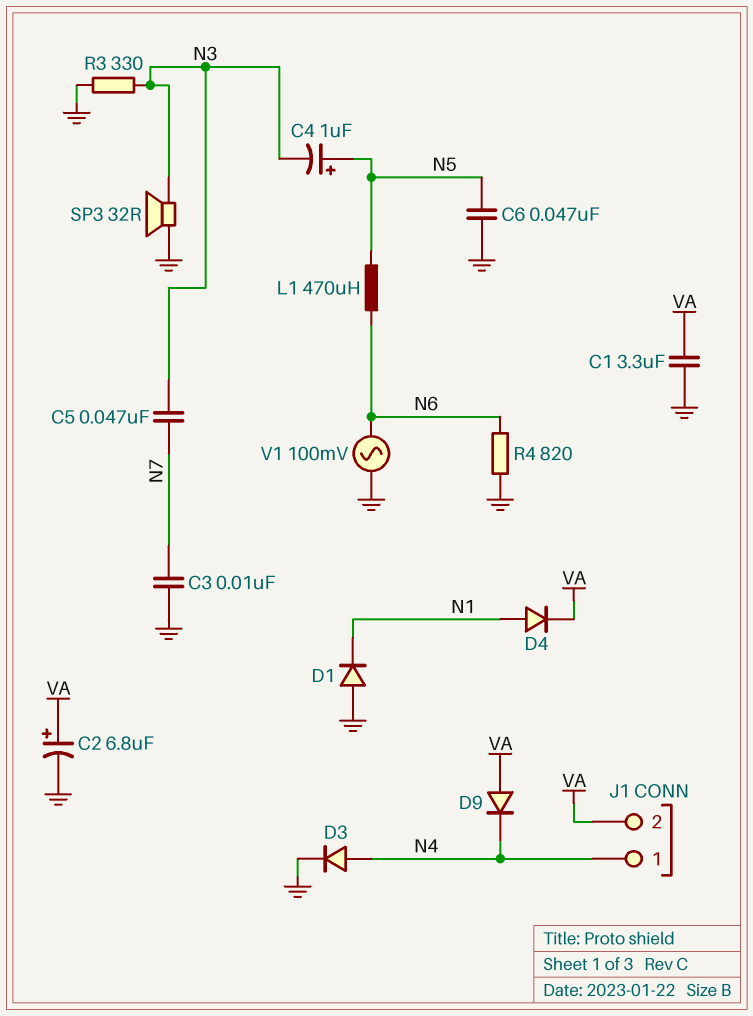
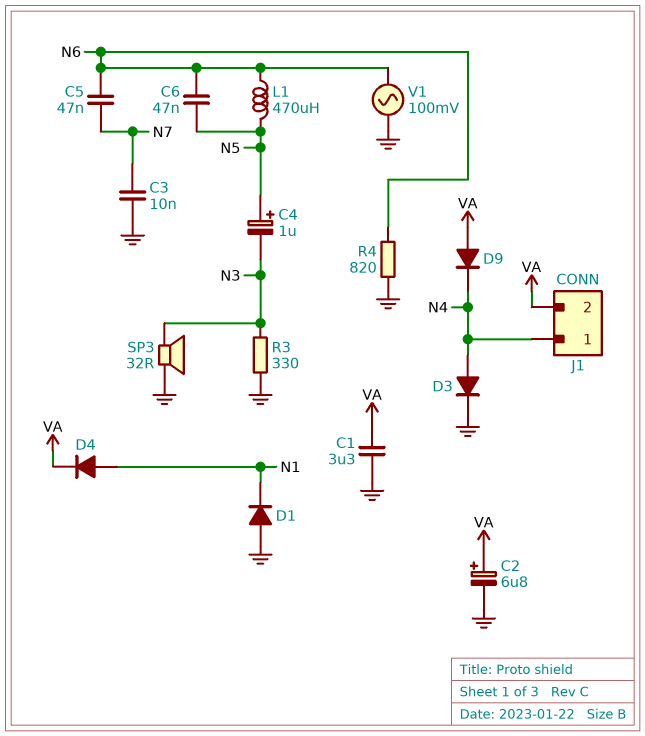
C5: 47nF (N3, N7) -> 47nF (N6, N7)
C6: 47nF (GND, N5) -> 47nF (N5, N6)

